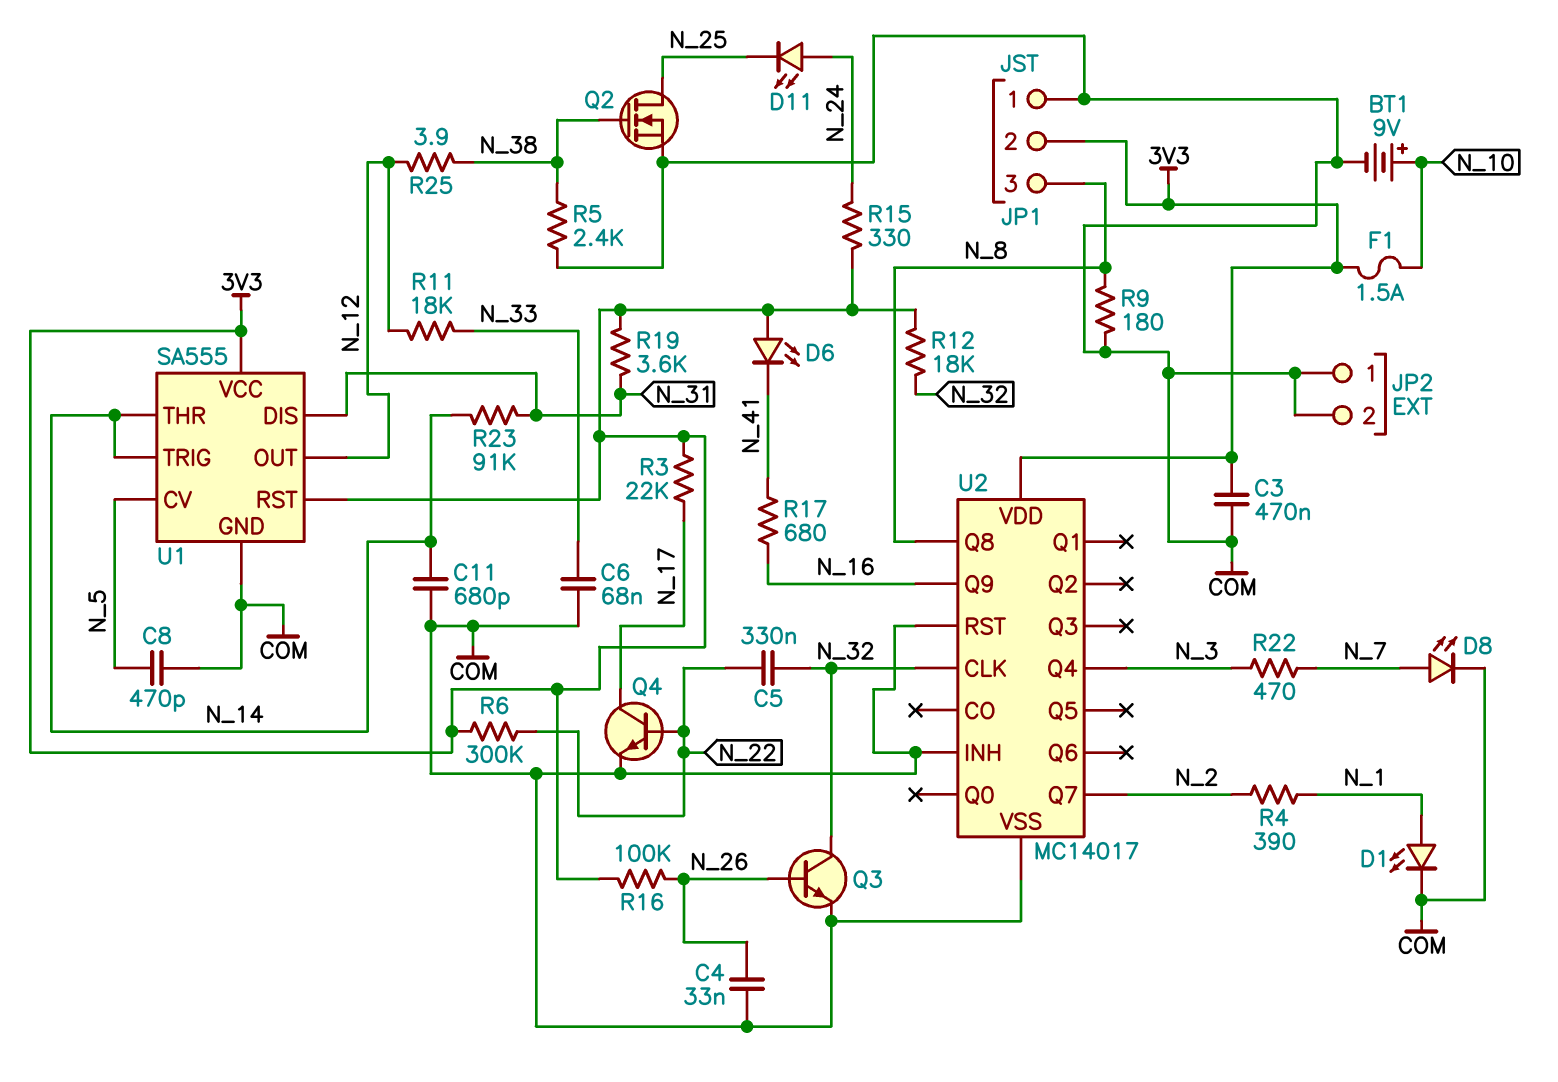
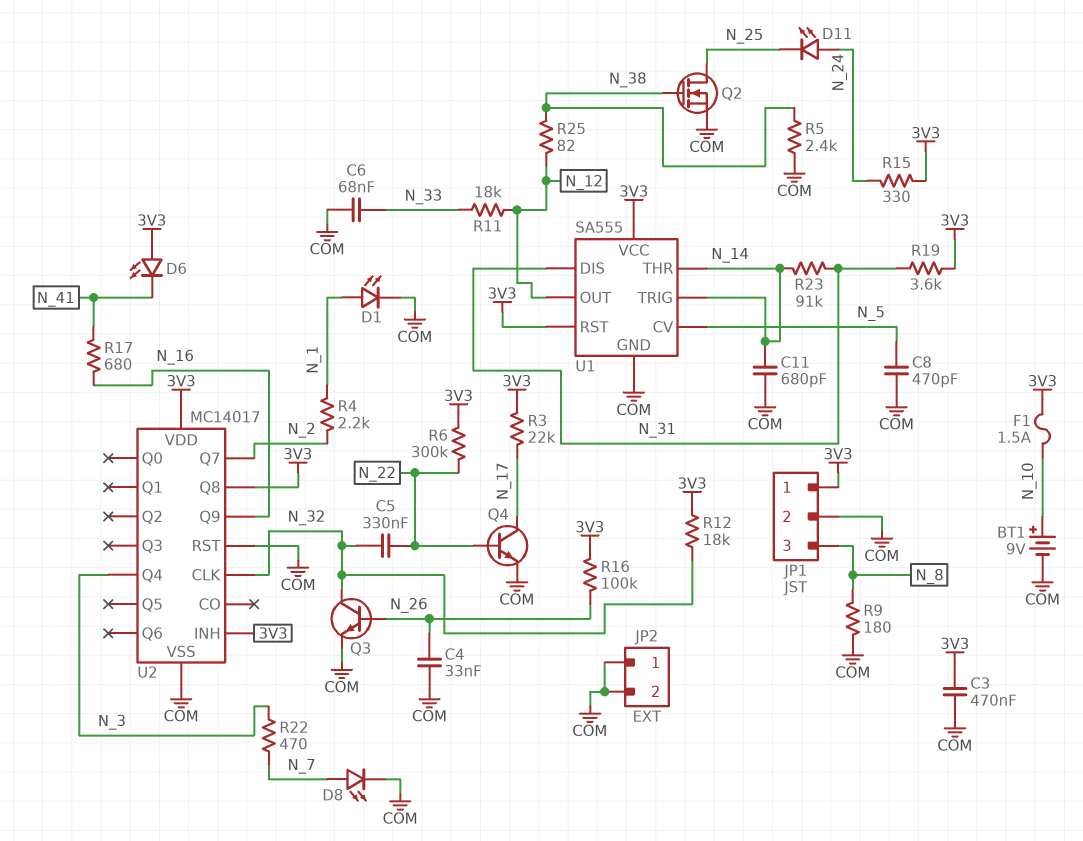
JP1 pin 1: COM -> 3V3
JP1 pin 2: 3V3 -> COM
R4: 390 (N_1, N_2) -> 2.2k (N_1, N_2)
R25: 3.9 (N_12, N_38) -> 82 (N_12, N_38)
U2 pin INH: COM -> 3V3
U2 pin Q8: N_8 -> 3V3

